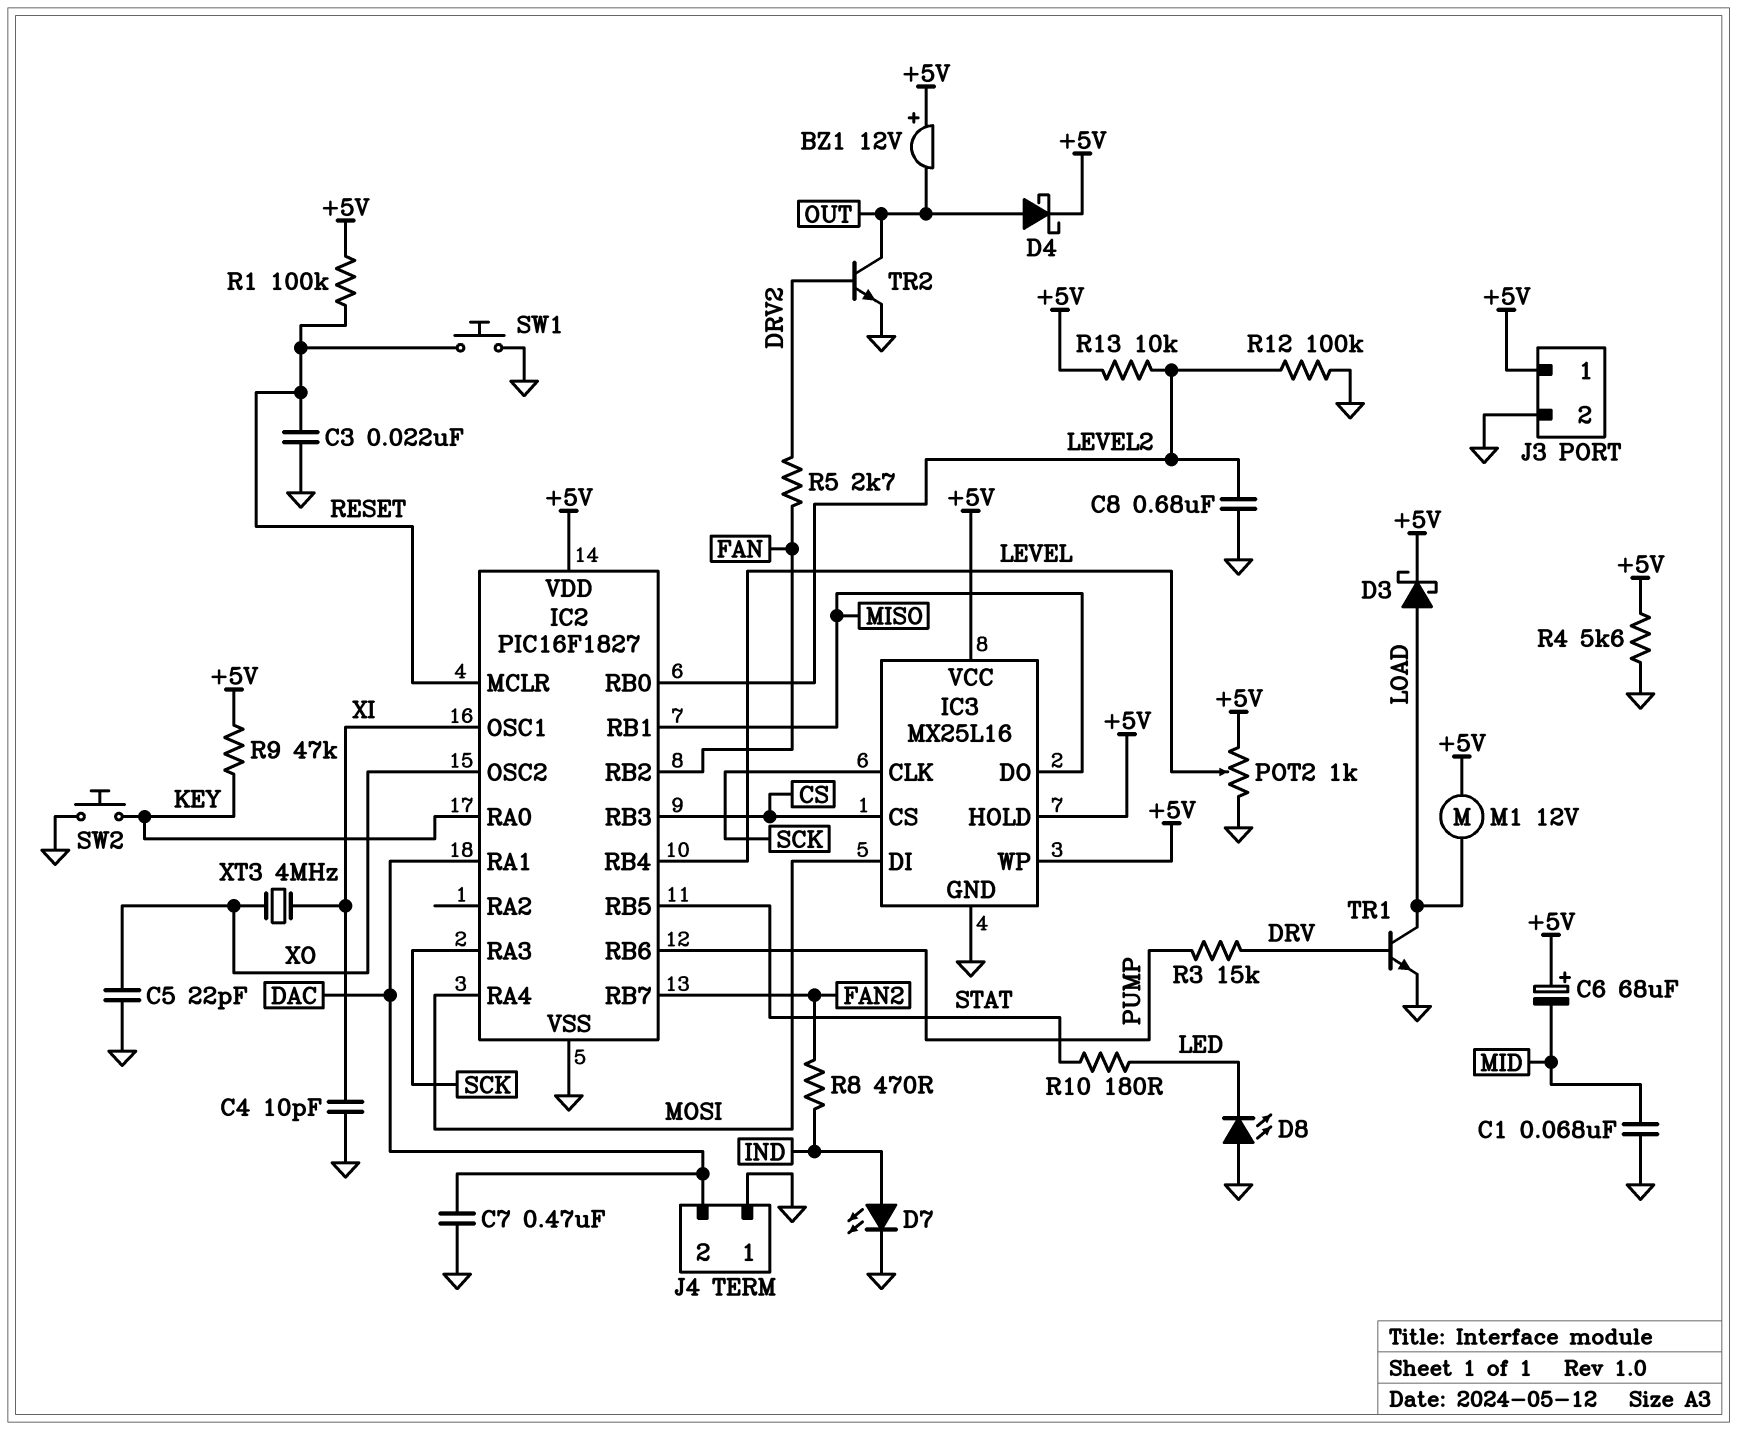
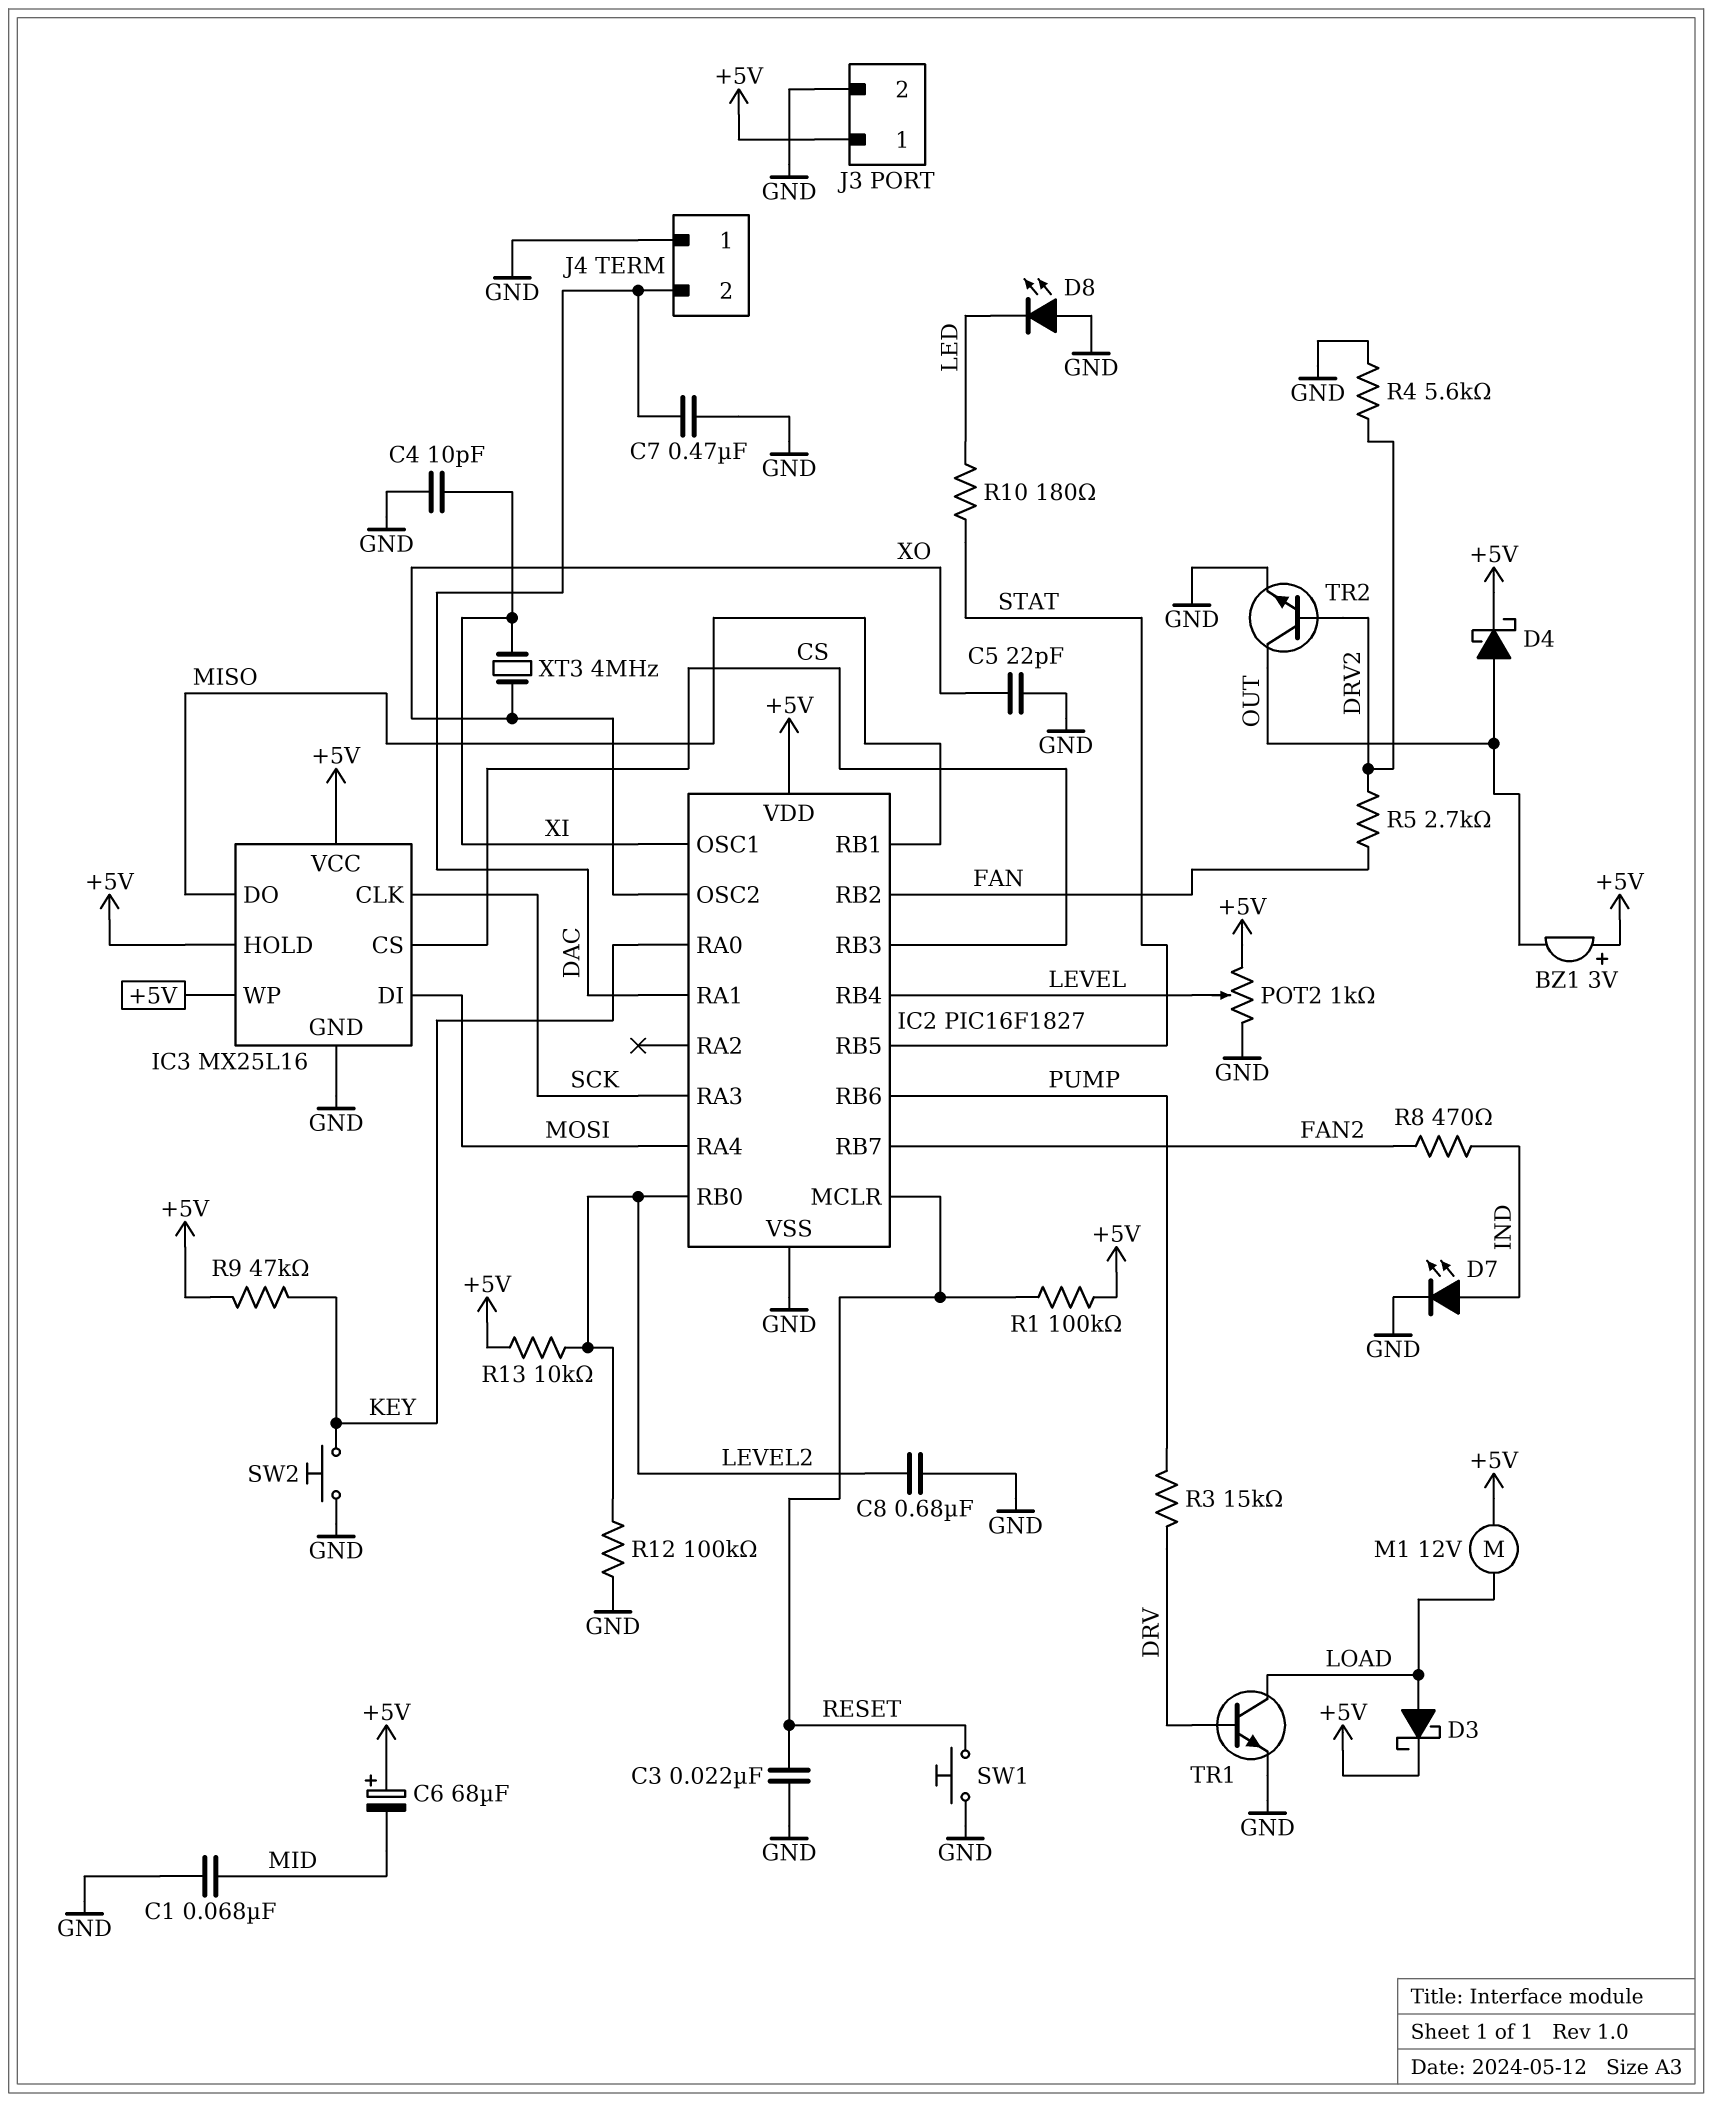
BZ1: buzzer 12V (plus +5V, minus OUT) -> buzzer 3V (plus +5V, minus OUT)
R4: 5.6k (+5V, GND) -> 5.6k (DRV2, GND)

